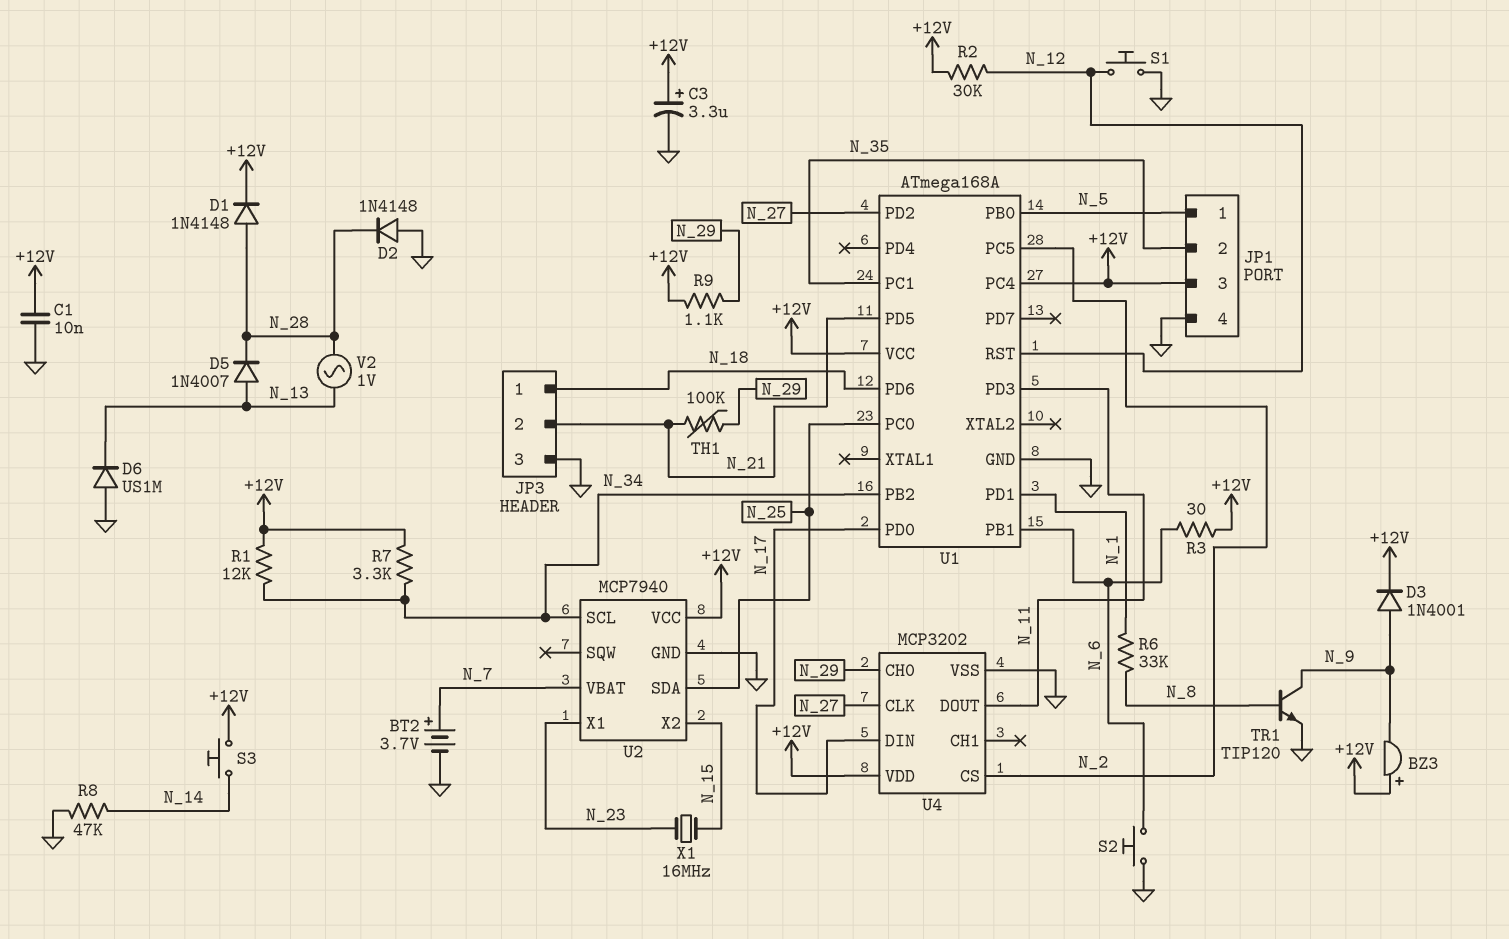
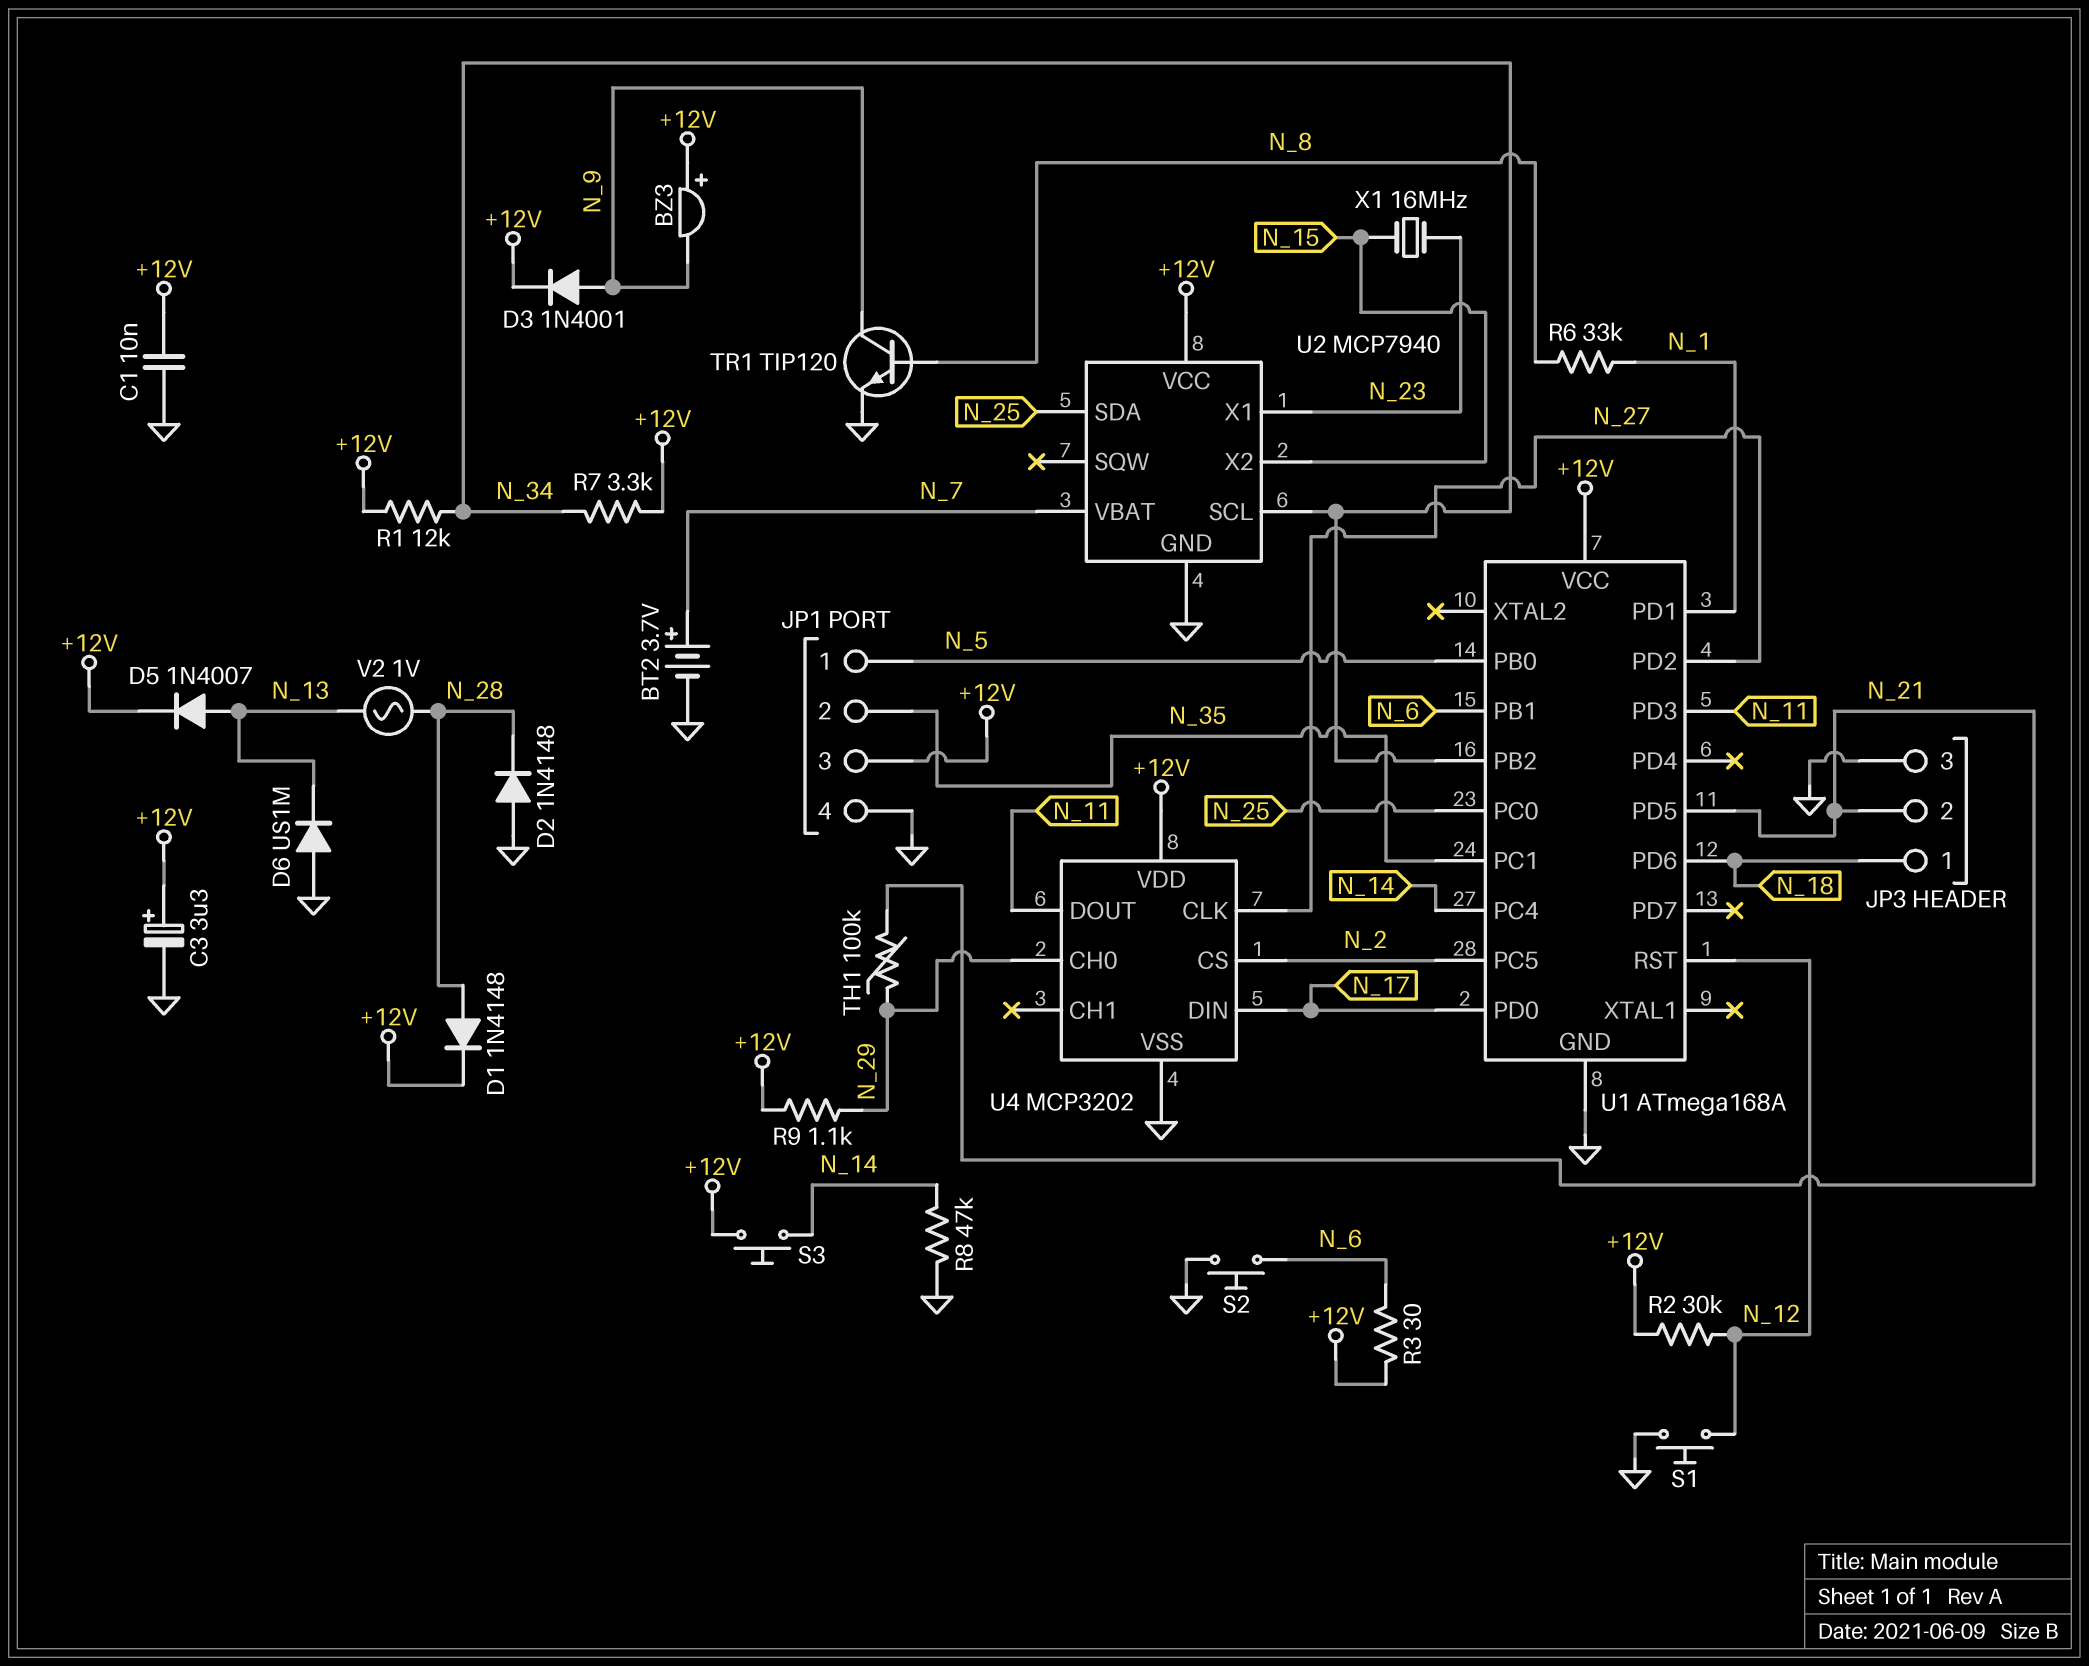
D5: diode 1N4007 (A N_13, K N_28) -> diode 1N4007 (A N_13, K +12V)
U1 pin PC4: +12V -> N_14

